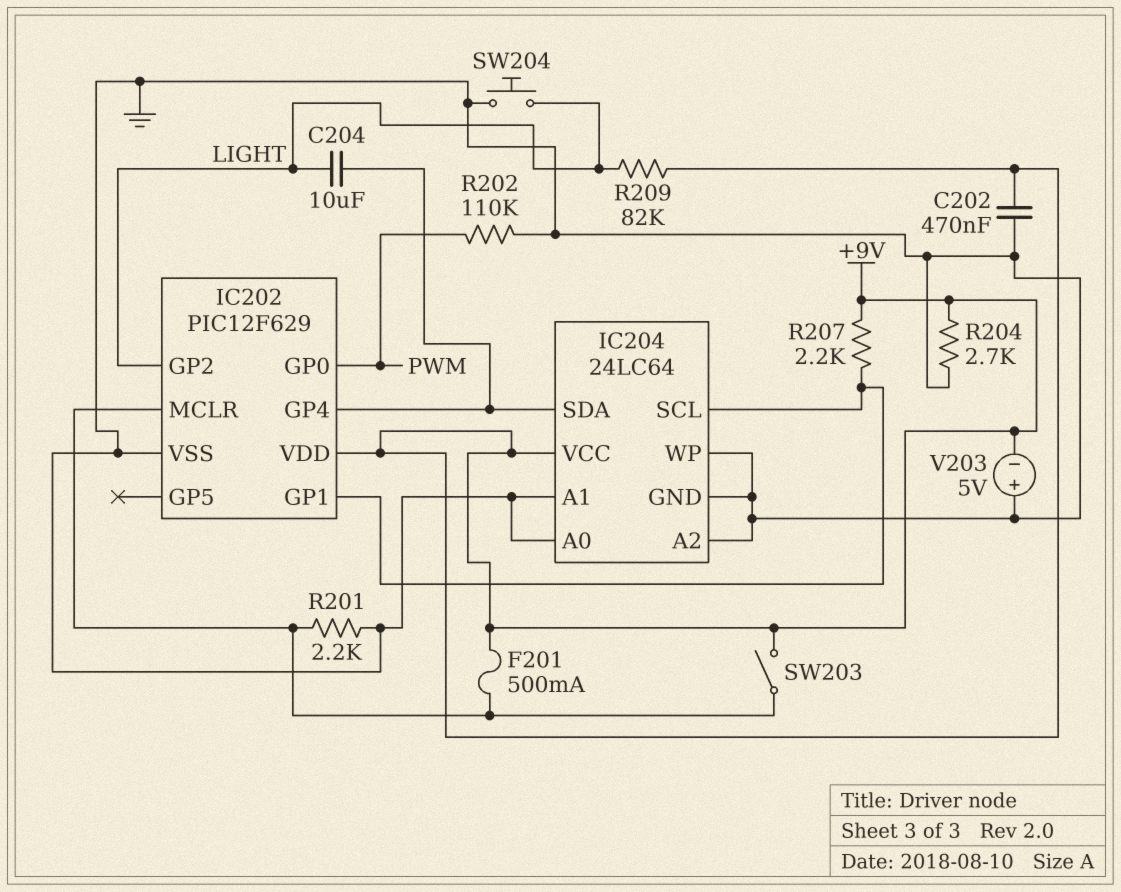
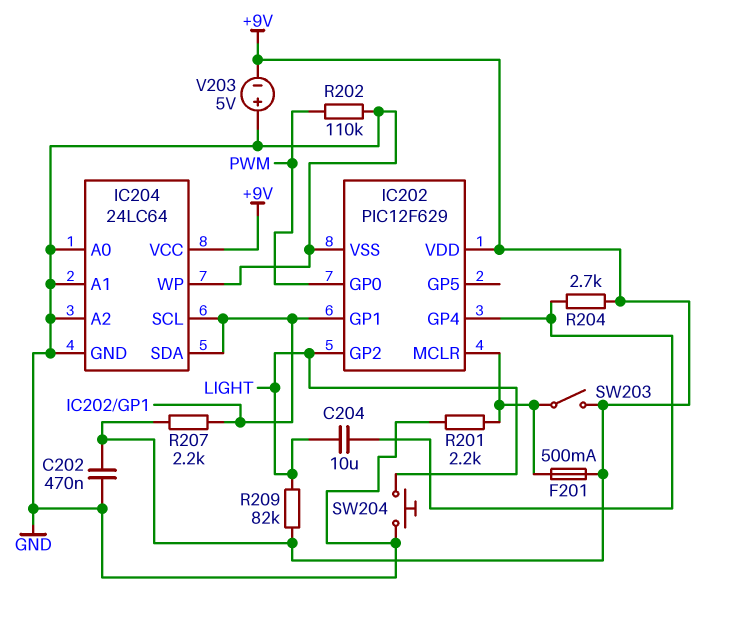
IC204 pin SDA: IC202/GP4 -> IC202/GP1
R204: 2.7k (+9V, GND) -> 2.7k (+9V, IC202/GP4)

